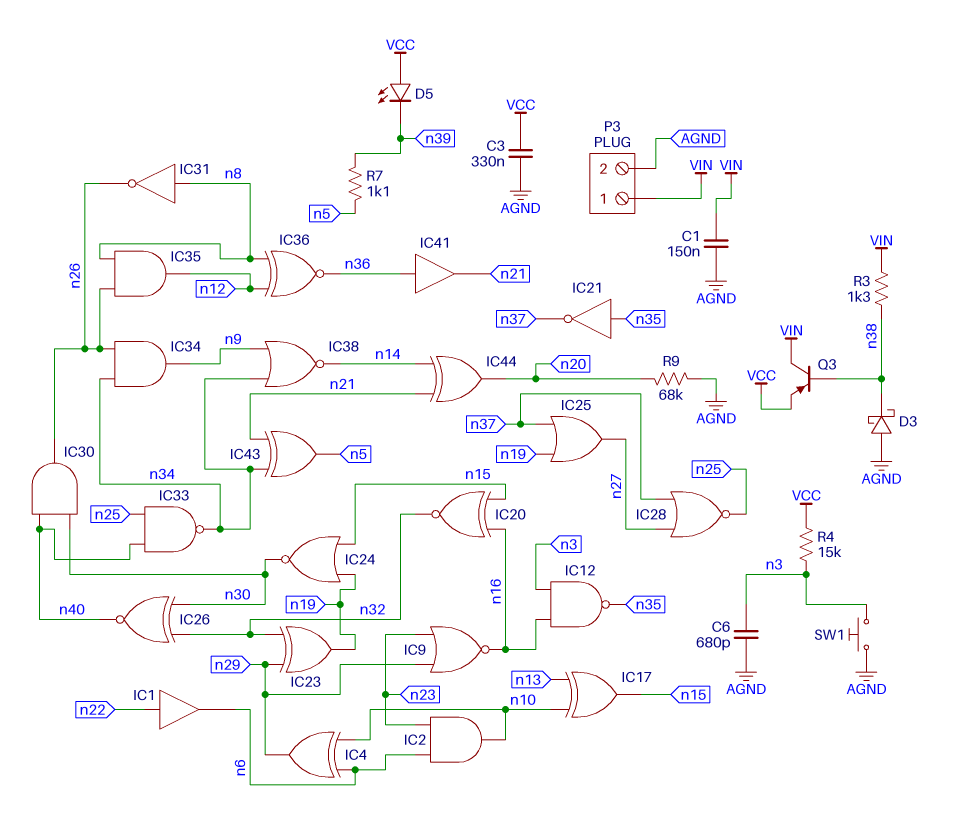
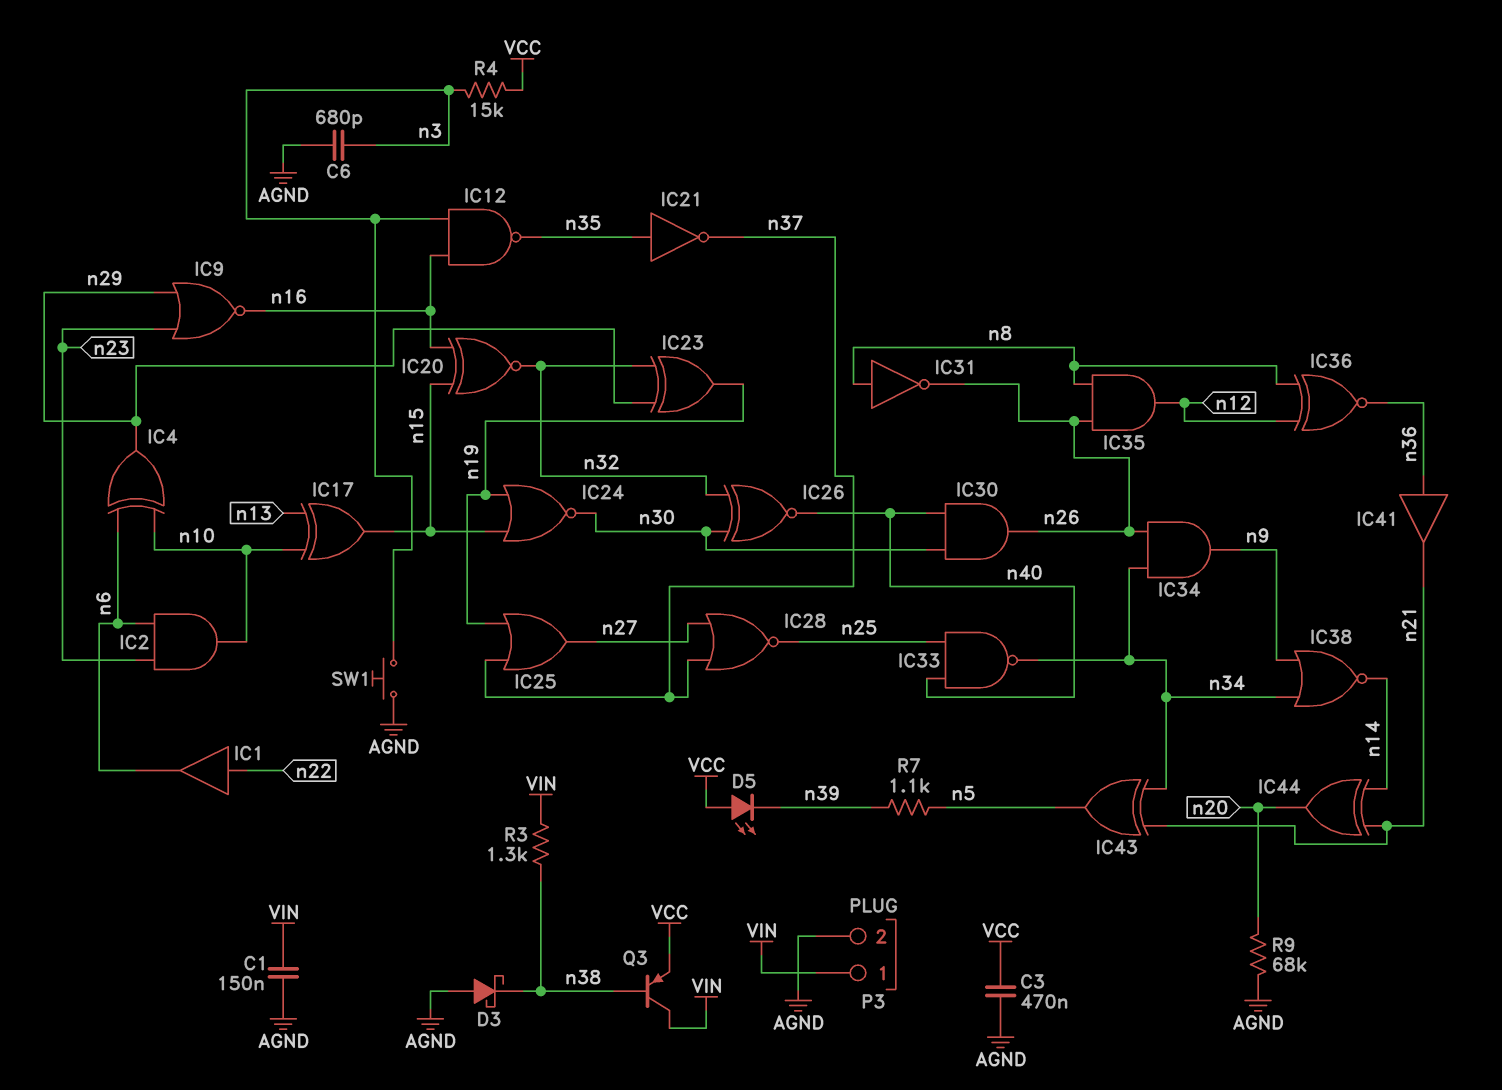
C3: 330nF (AGND, VCC) -> 470nF (AGND, VCC)

